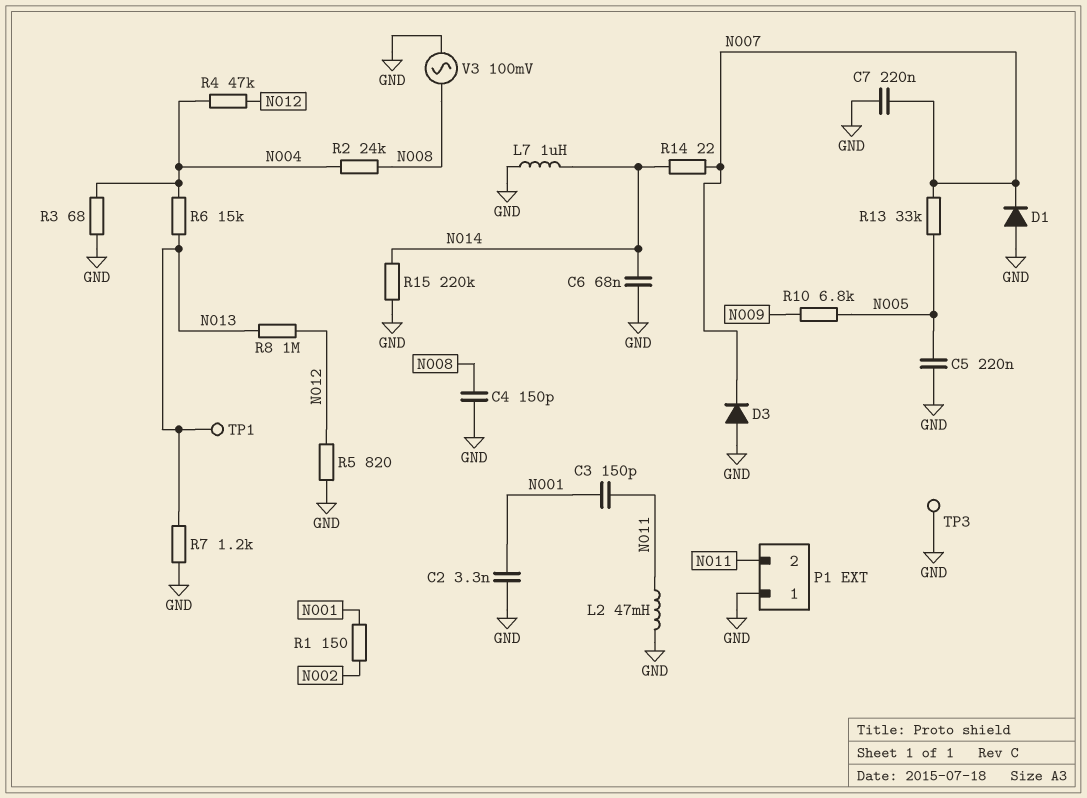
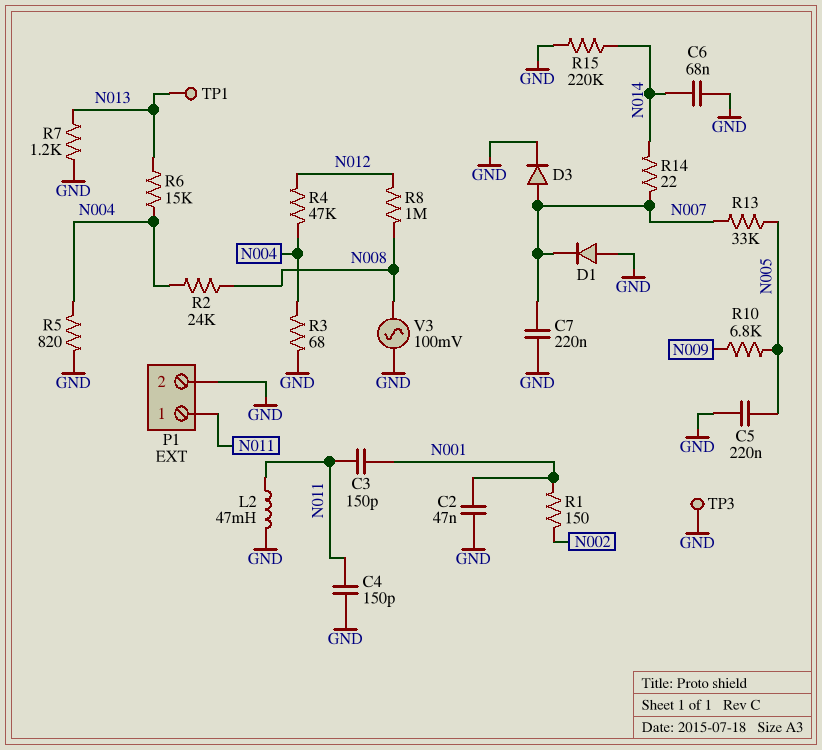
C2: 3.3nF (GND, N001) -> 47nF (GND, N001)
C4: 150pF (GND, N008) -> 150pF (GND, N011)
D3: diode (A GND, K N007) -> diode (A N007, K GND)
L7: 1uH (GND, N014) -> none
P1 pin 1: GND -> N011
P1 pin 2: N011 -> GND
R5: 820 (GND, N012) -> 820 (GND, N004)
R8: 1M (N012, N013) -> 1M (N008, N012)

